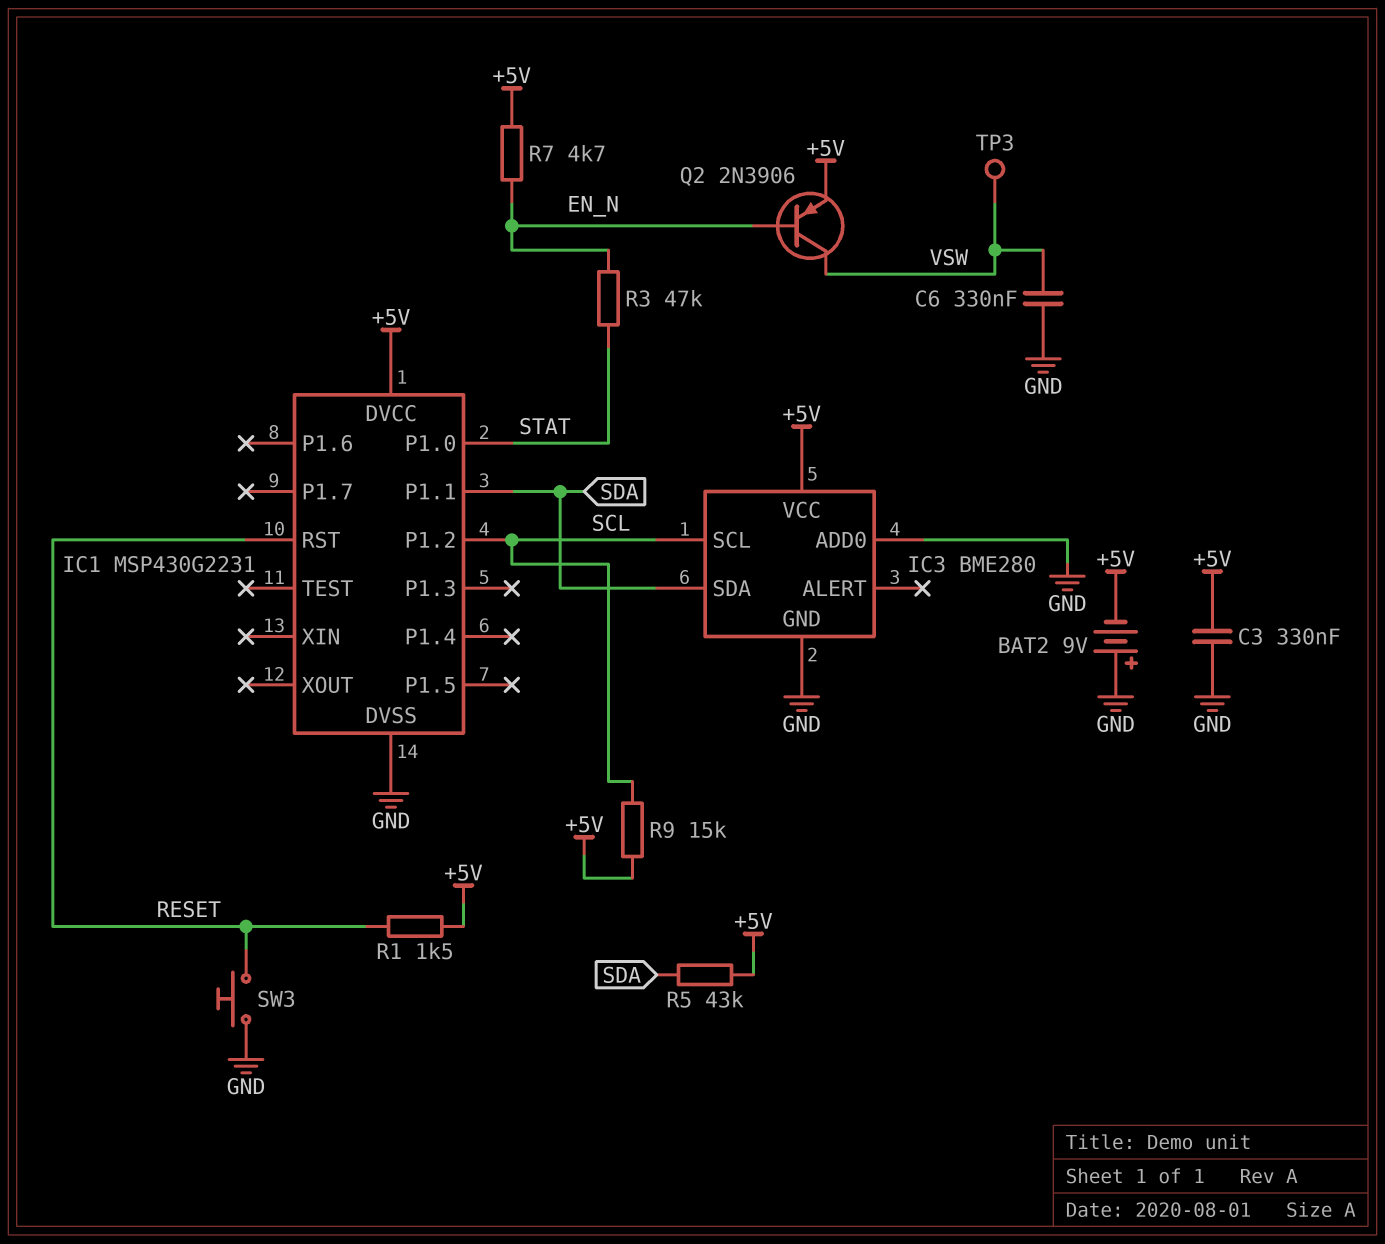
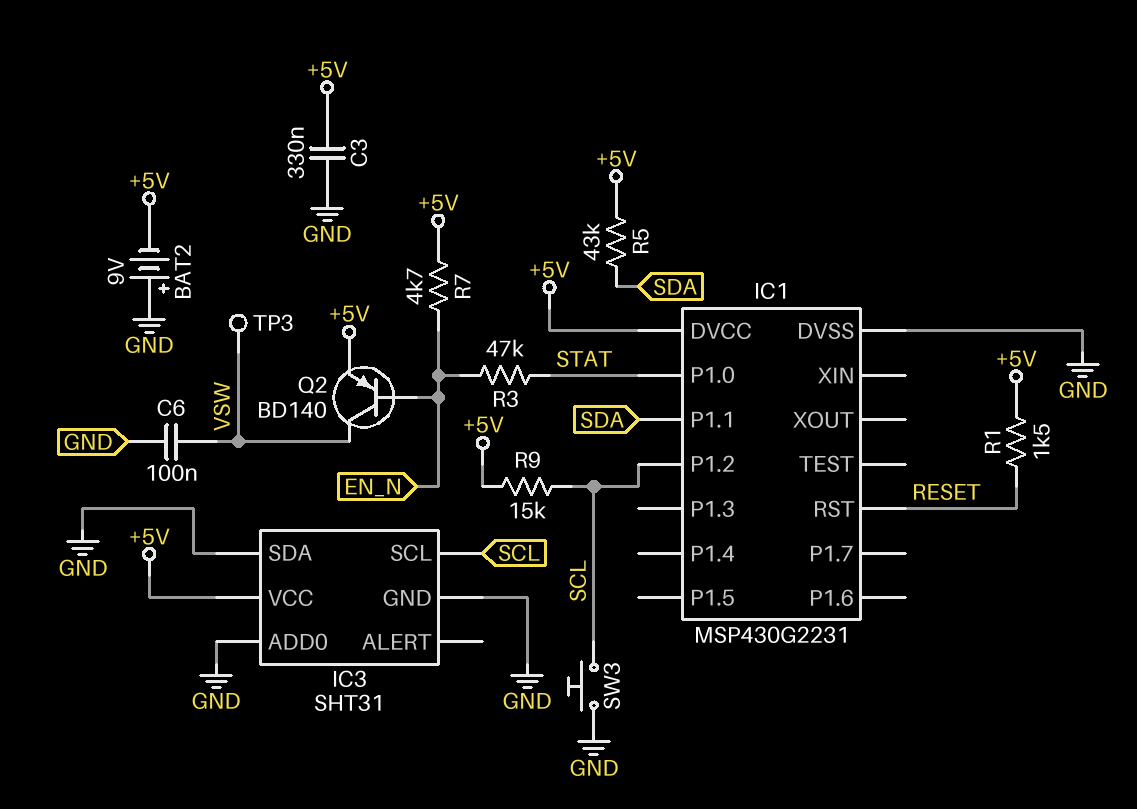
C6: 330nF (GND, VSW) -> 100nF (GND, VSW)
IC3: BME280 -> SHT31
IC3 pin SDA: SDA -> GND
Q2: PNP 2N3906 (B EN_N, C VSW, E +5V) -> PNP BD140 (B EN_N, C VSW, E +5V)
SW3: button (GND, RESET) -> button (GND, SCL)

